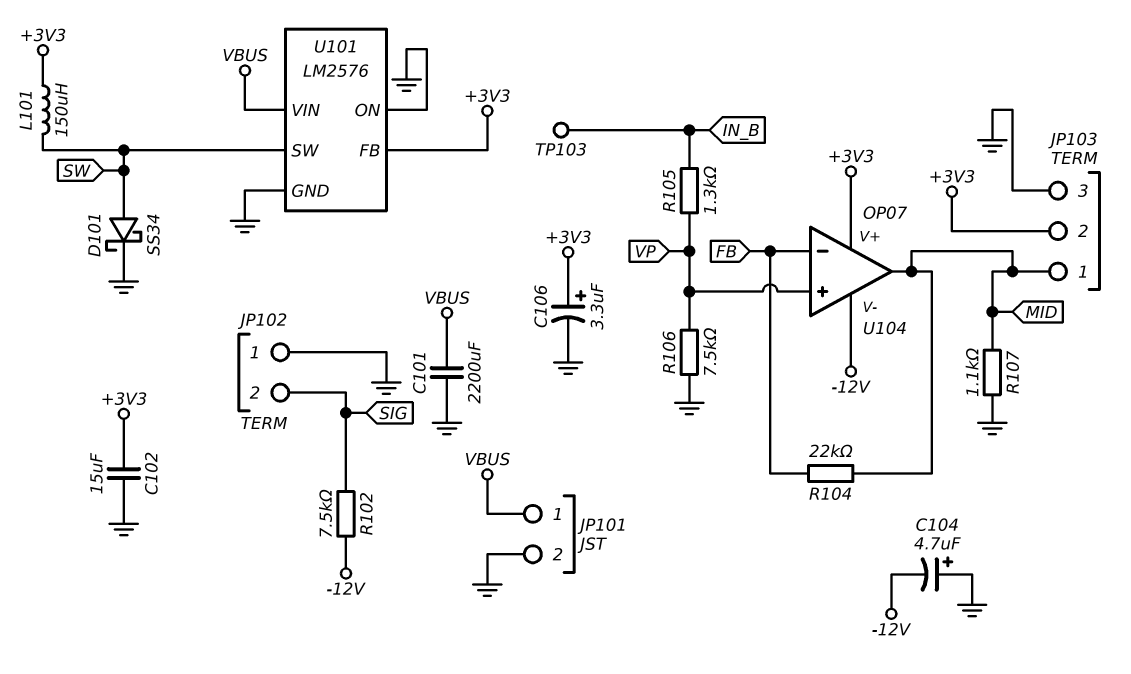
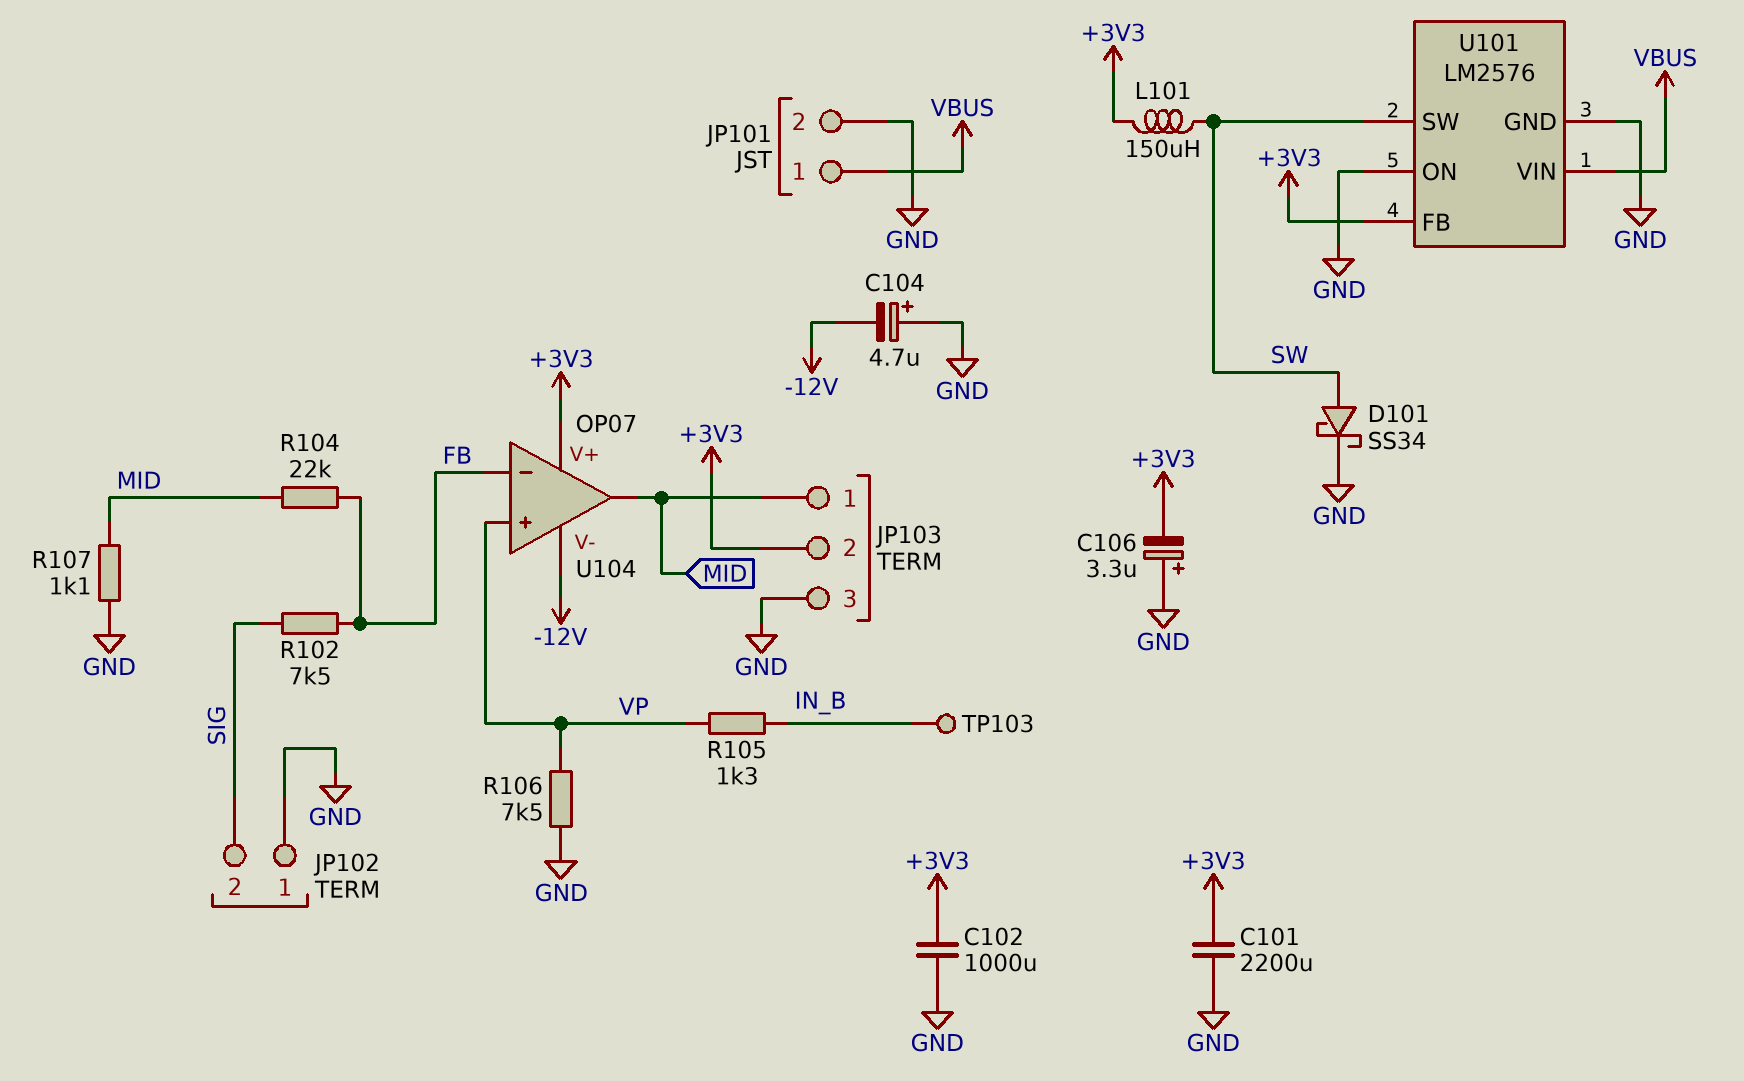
C101: 2200uF (GND, VBUS) -> 2200uF (+3V3, GND)
C102: 15uF (+3V3, GND) -> 1000uF (+3V3, GND)
C106: 3.3uF (plus +3V3, minus GND) -> 3.3uF (plus GND, minus +3V3)
R102: 7.5k (-12V, SIG) -> 7.5k (FB, SIG)

